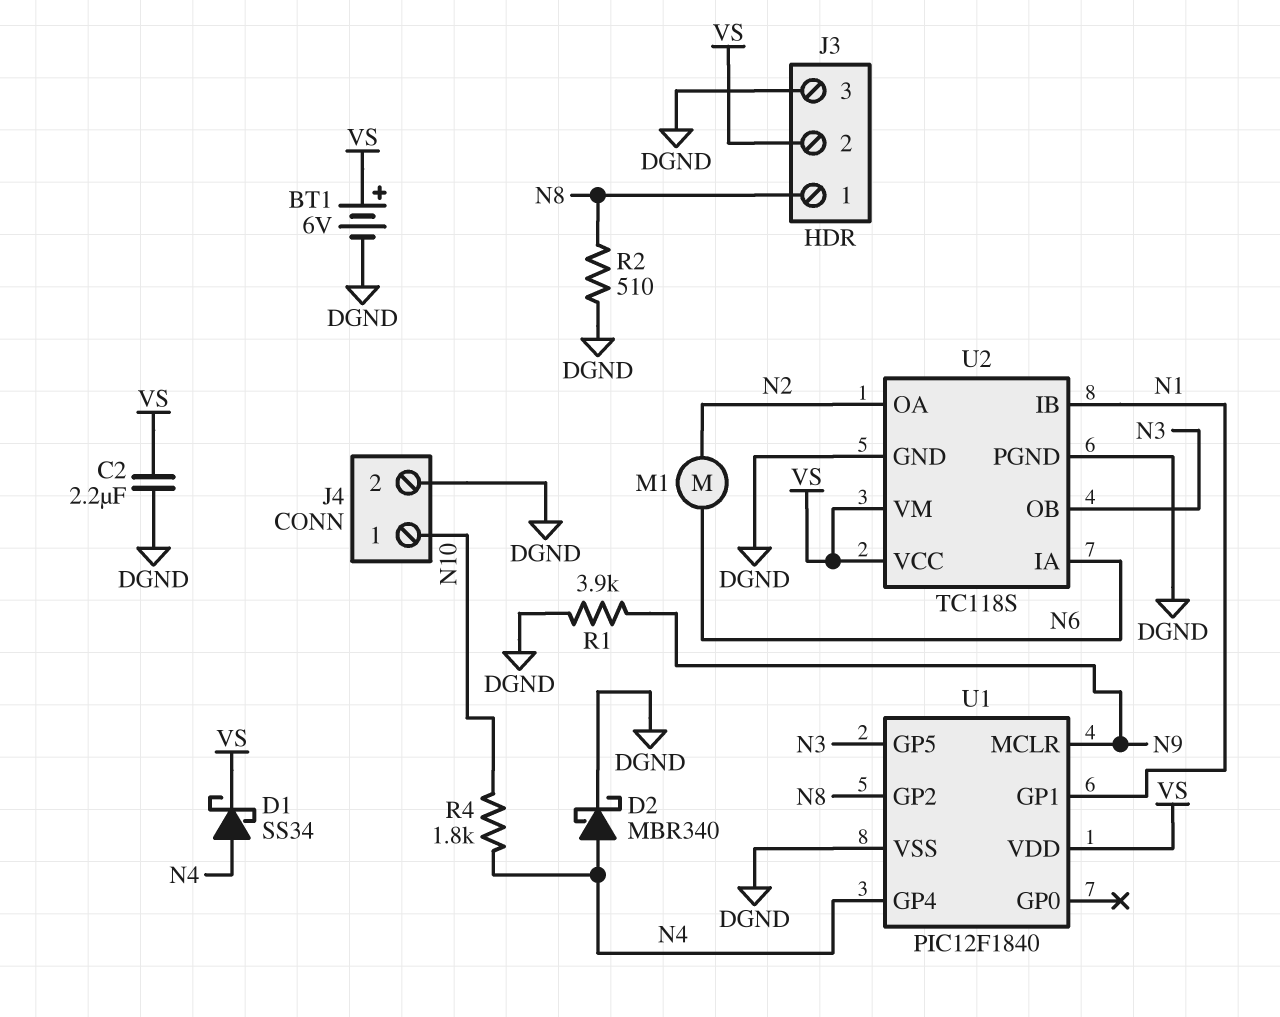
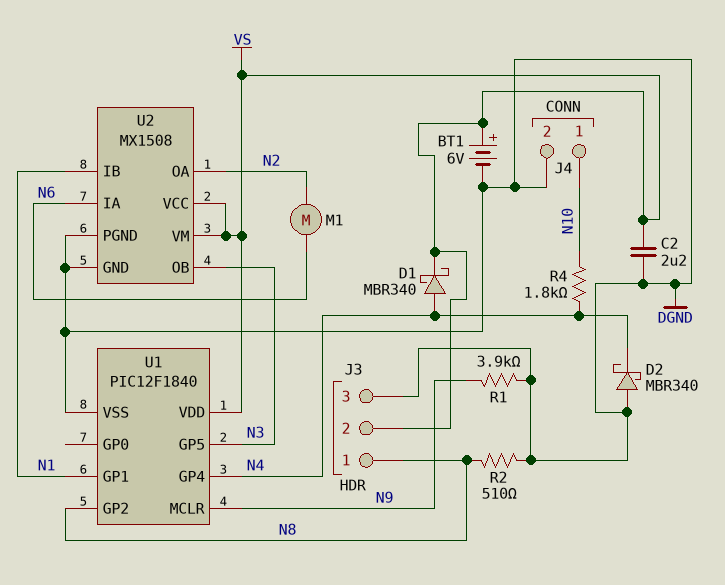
D1: schottky SS34 (A N4, K VS) -> schottky MBR340 (A N4, K VS)
D2: schottky MBR340 (A N4, K DGND) -> schottky MBR340 (A DGND, K N4)
U2: TC118S -> MX1508

